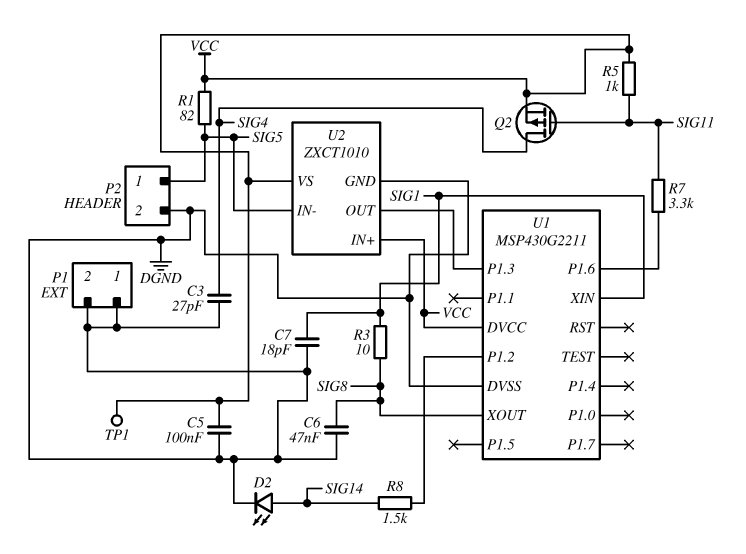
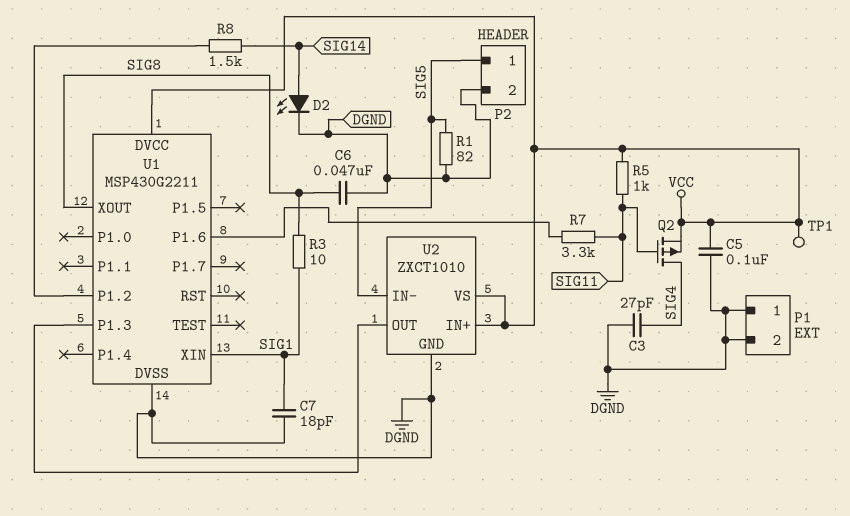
R1: 82 (SIG5, VCC) -> 82 (DGND, SIG5)

